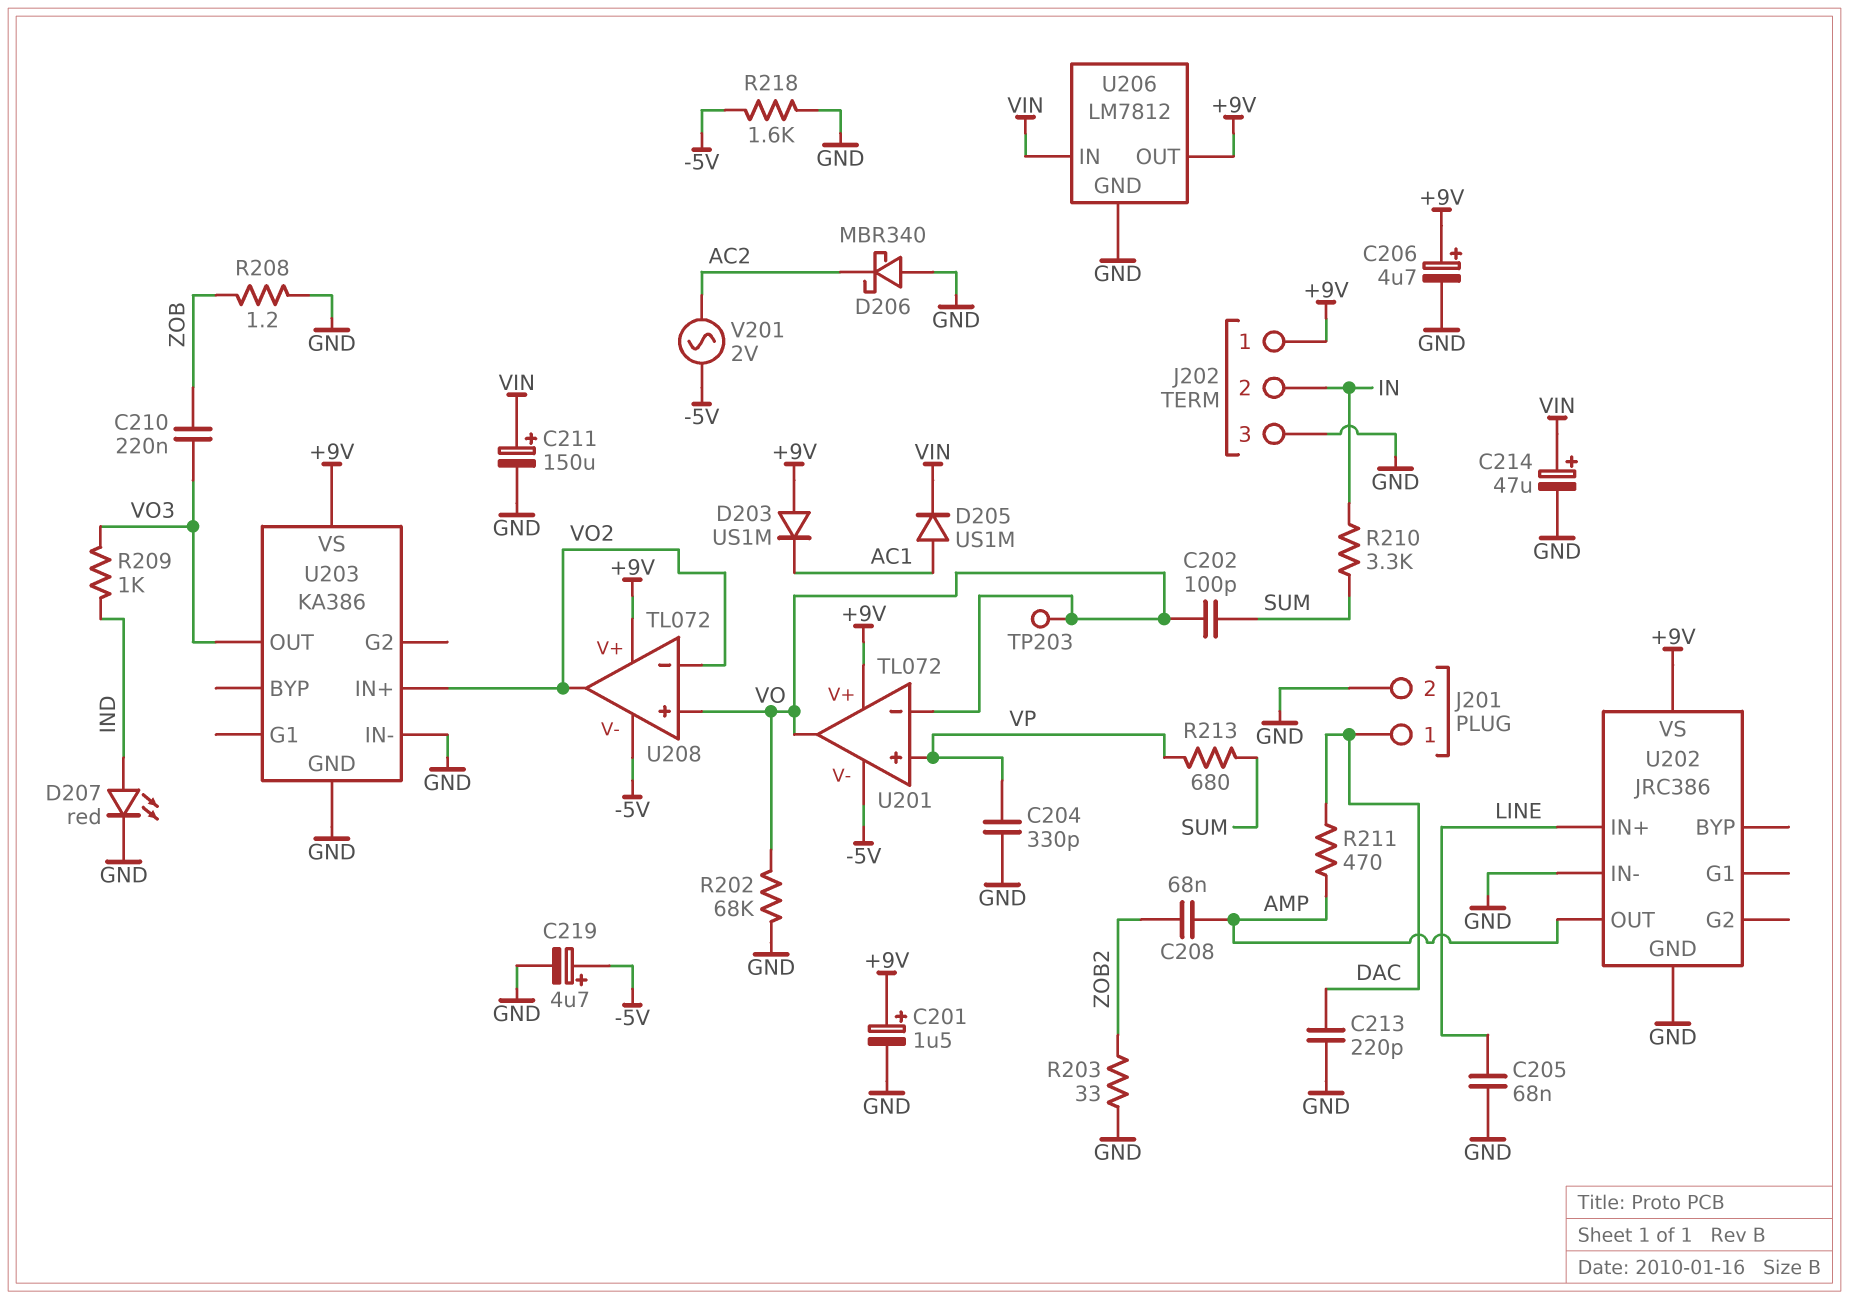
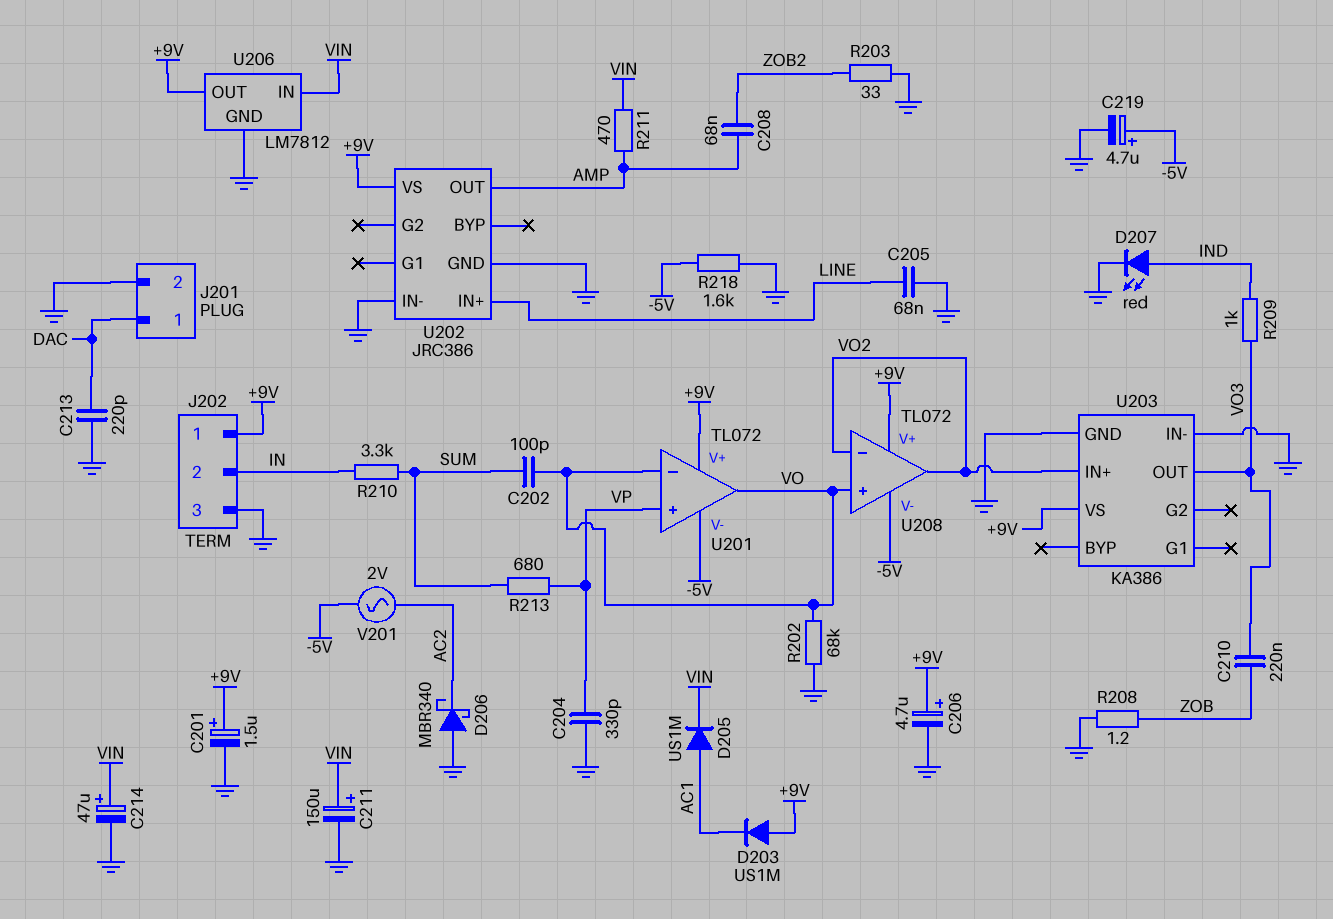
R211: 470 (AMP, DAC) -> 470 (AMP, VIN)
TP203: test point (VO) -> none

